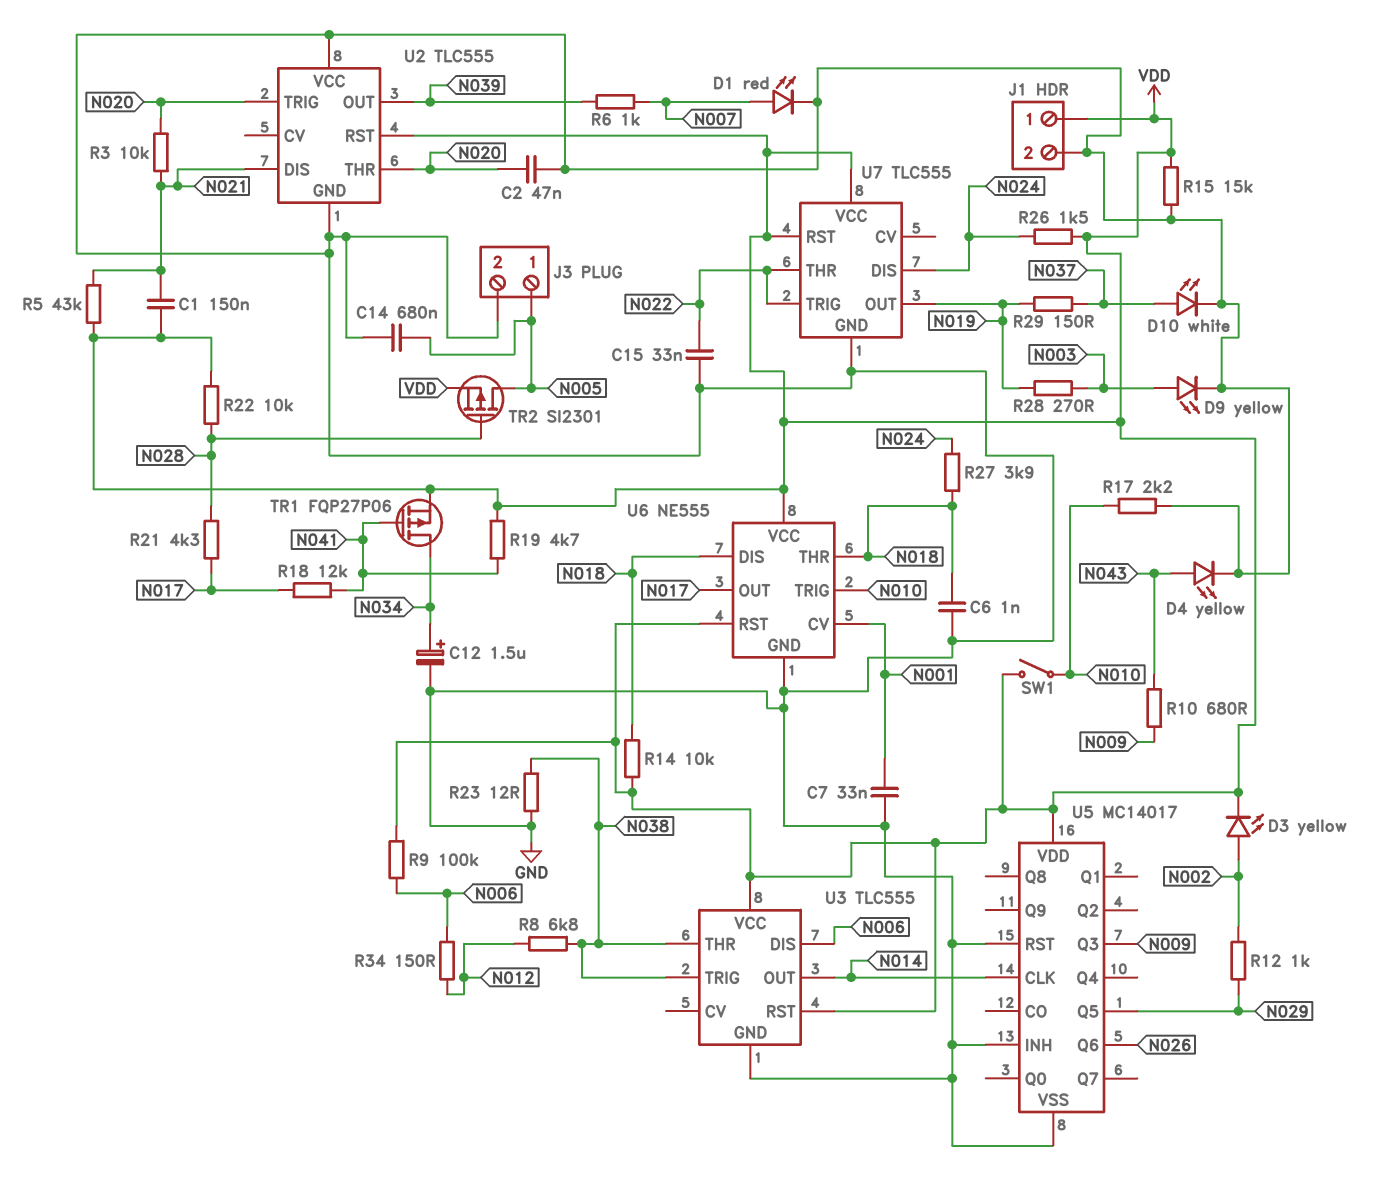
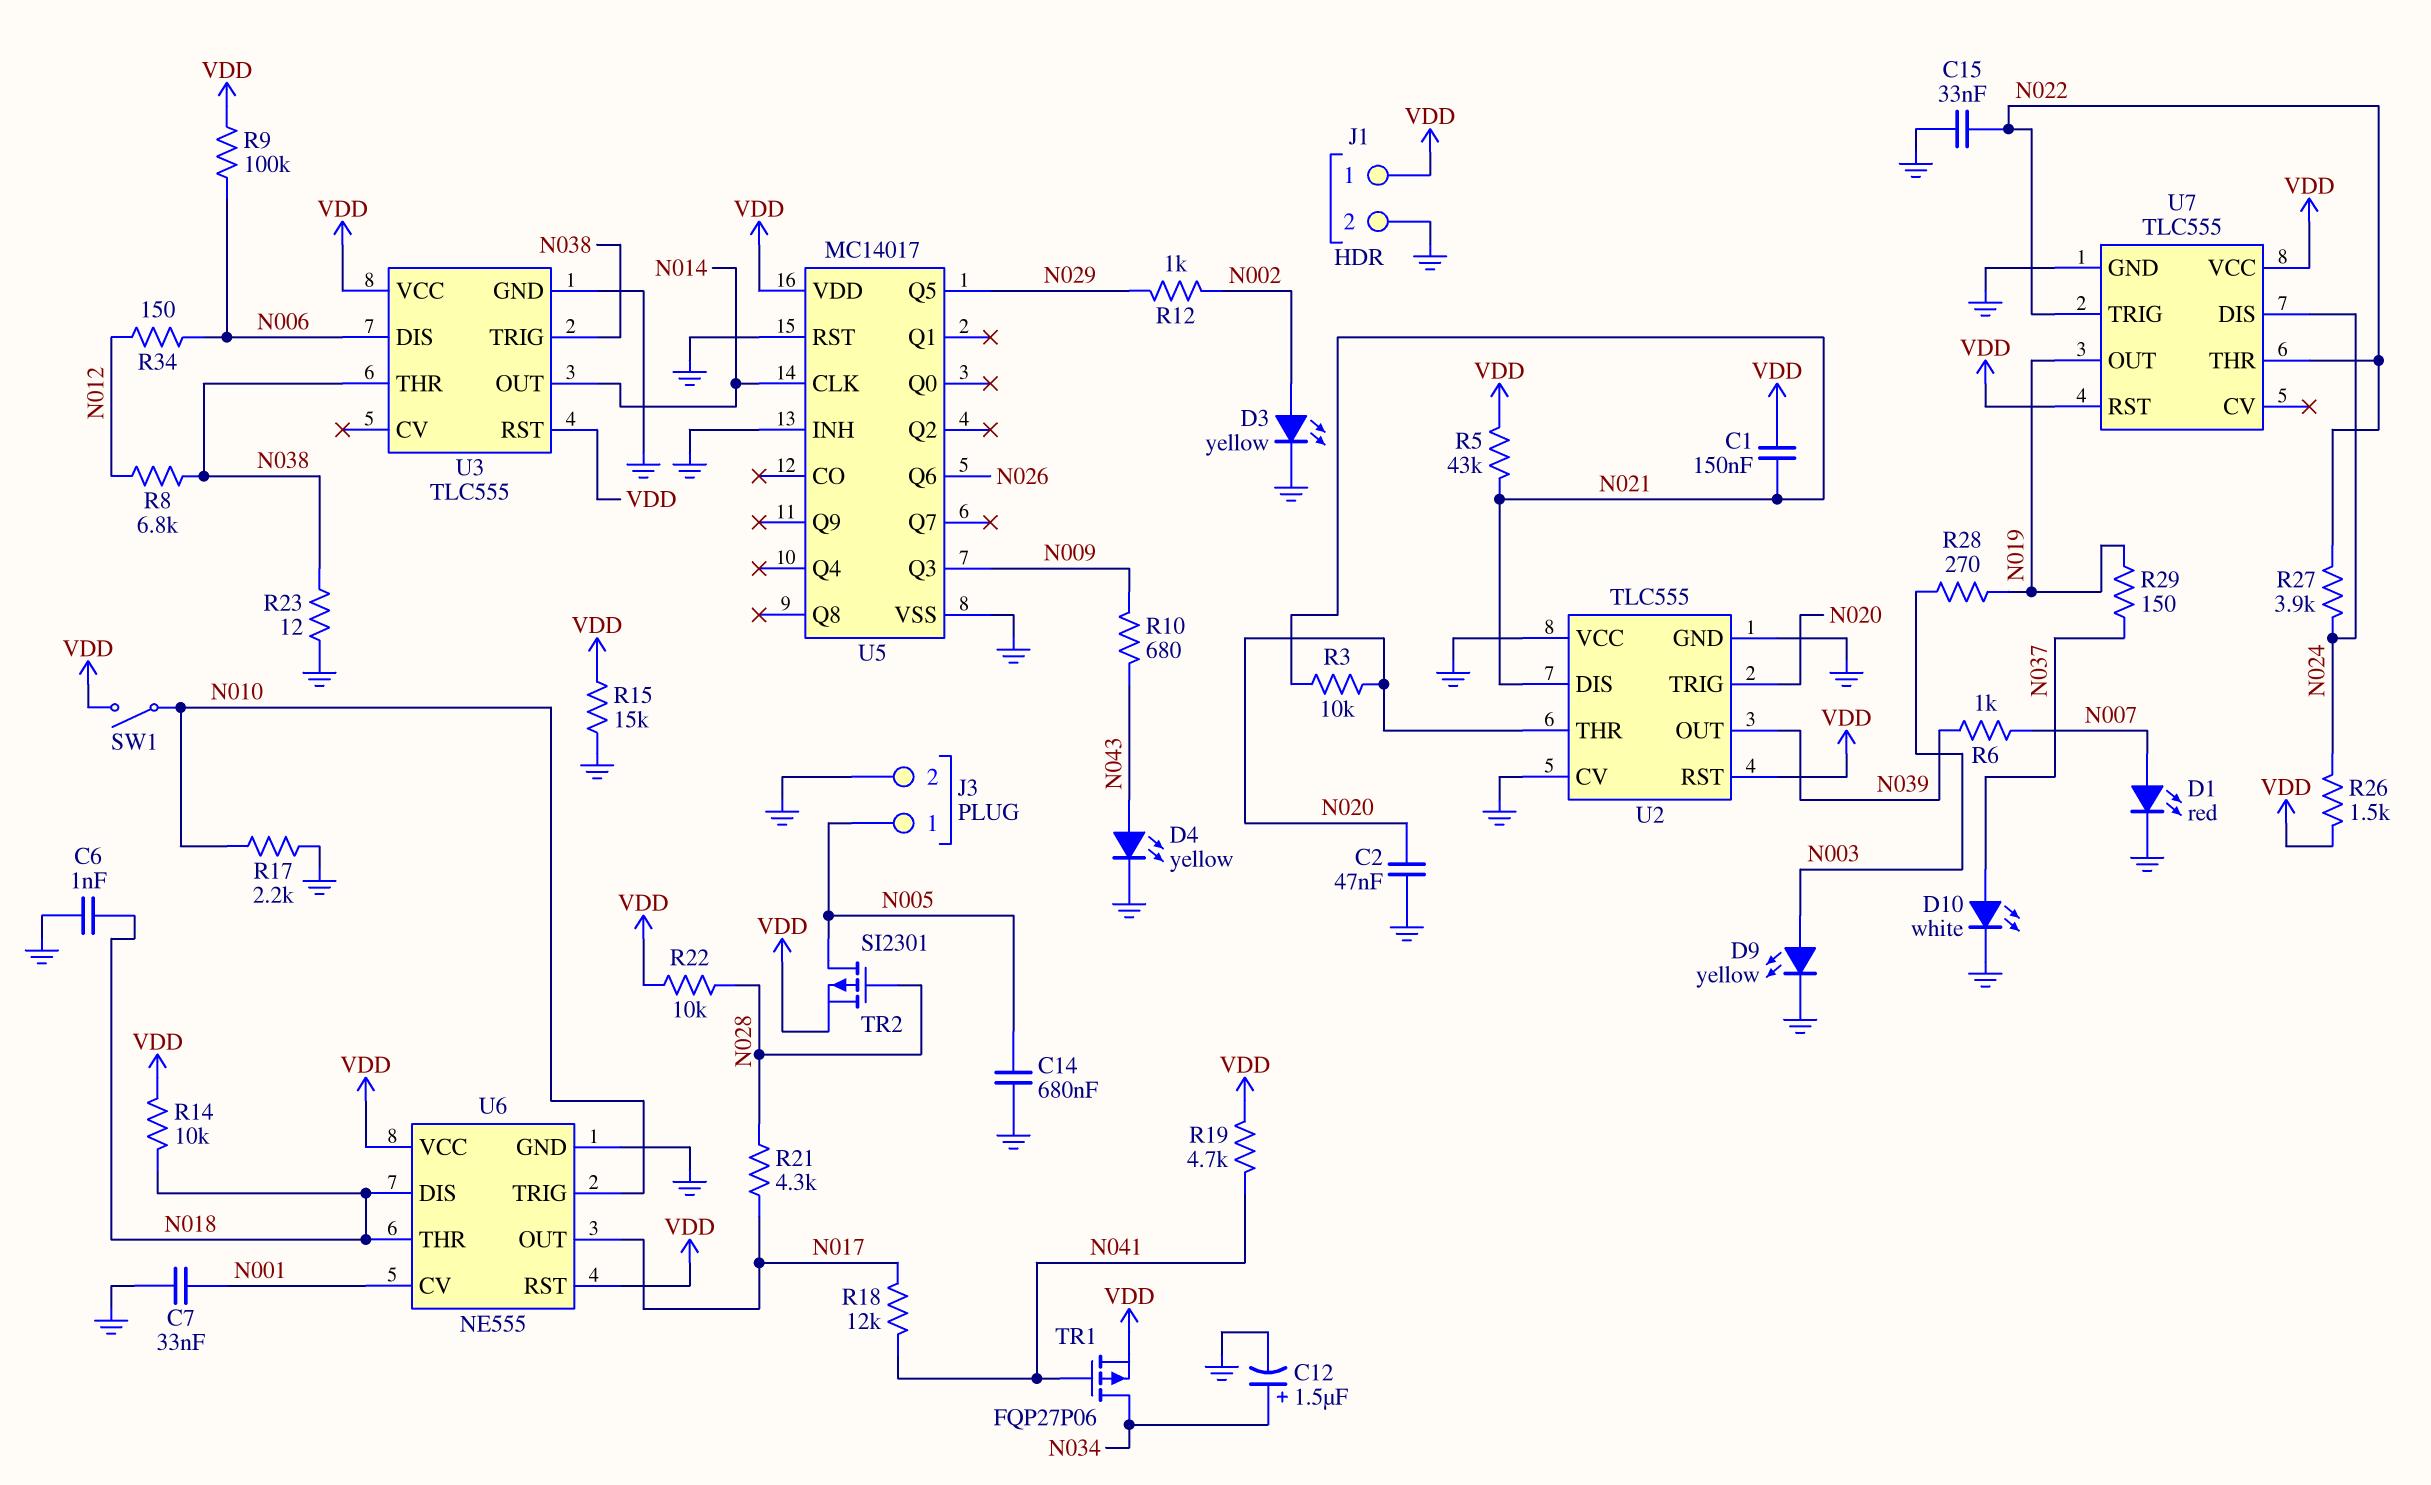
D3: LED yellow (A N002, K VDD) -> LED yellow (A N002, K GND)
R27: 3.9k (N018, N024) -> 3.9k (N022, N024)
U2 pin CV: none -> GND

